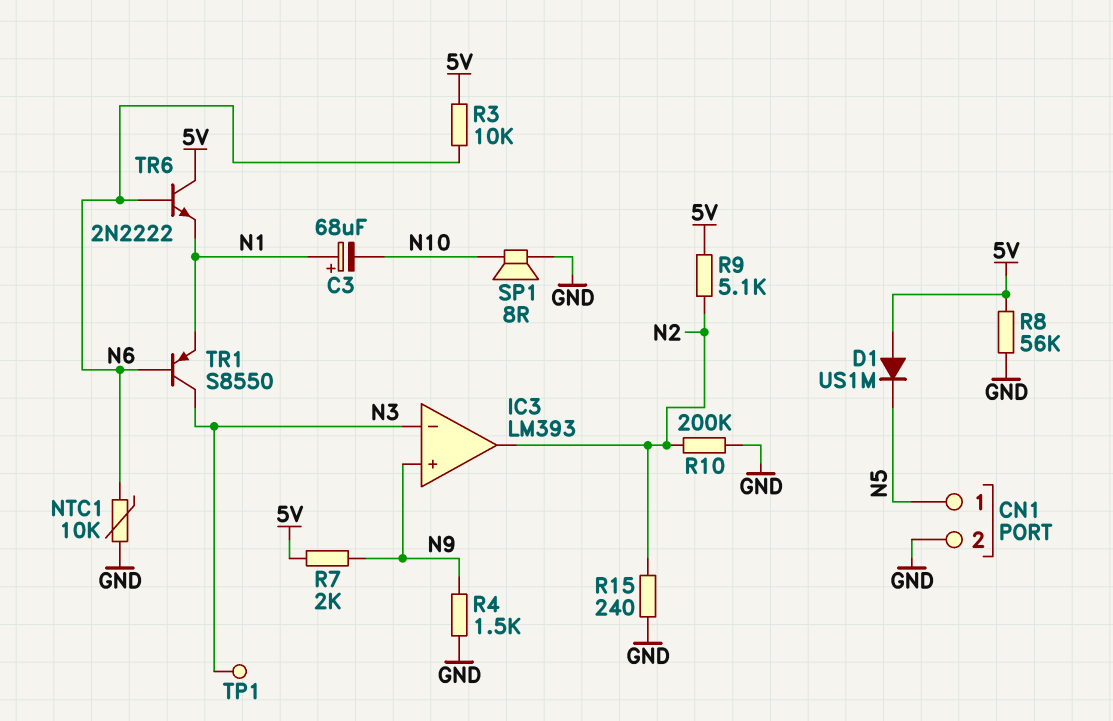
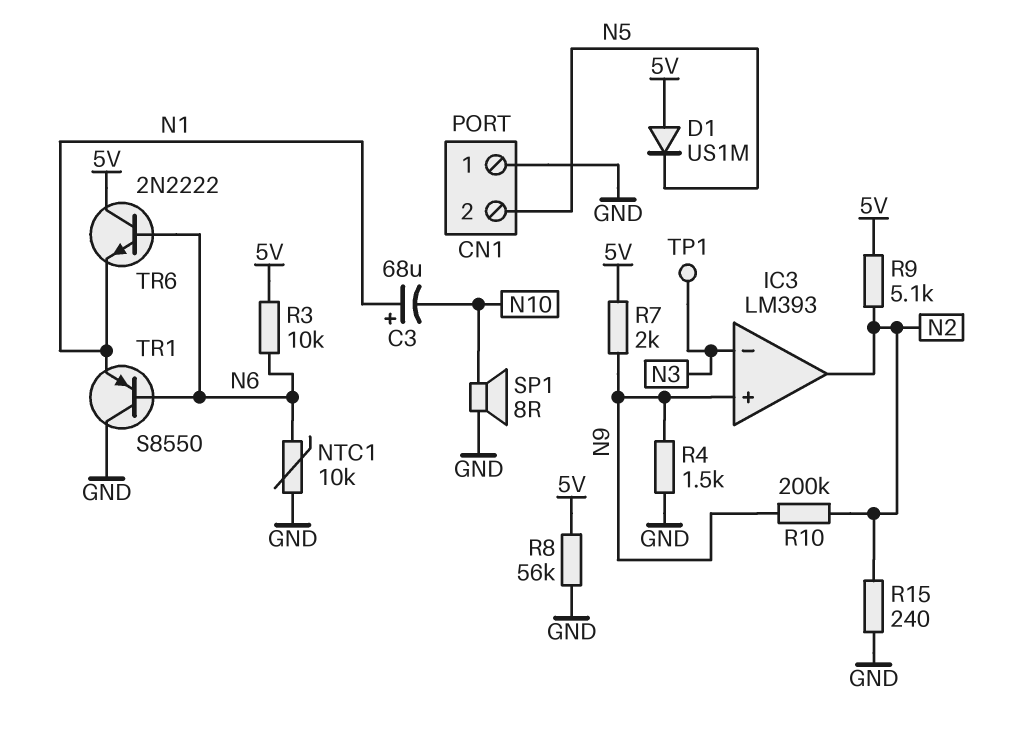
CN1 pin 1: N5 -> GND
CN1 pin 2: GND -> N5
R10: 200k (GND, N2) -> 200k (N2, N9)
TR1: PNP S8550 (B N6, C N3, E N1) -> PNP S8550 (B N6, C GND, E N1)

